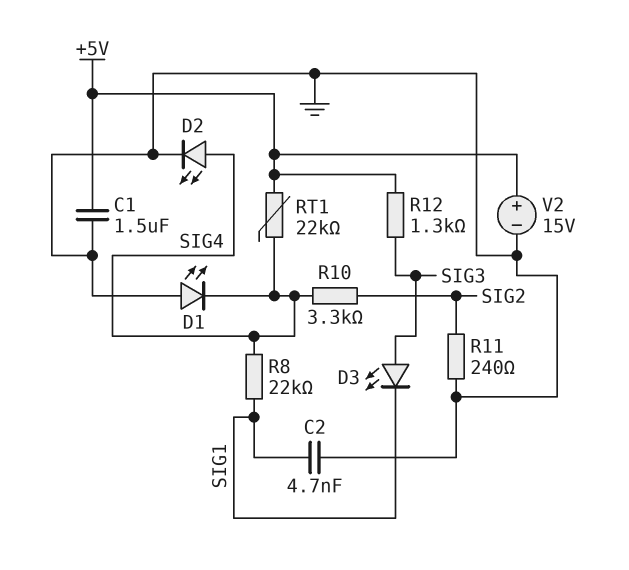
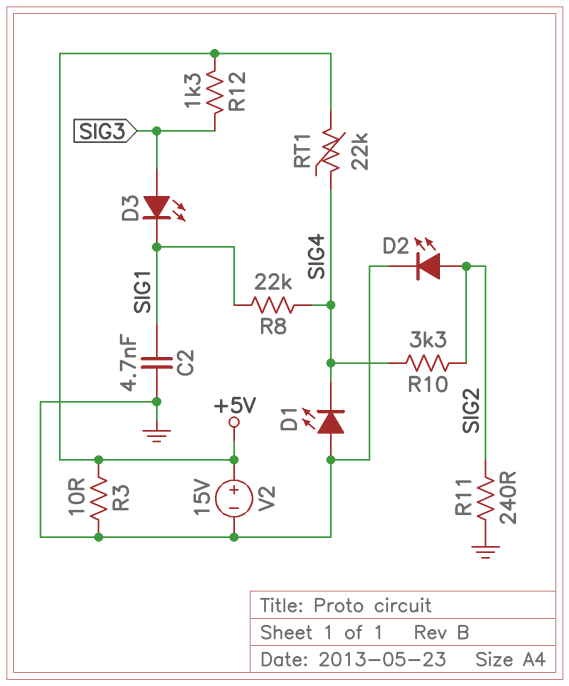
C1: 1.5uF (+5V, GND) -> none
D2: LED (A SIG4, K GND) -> LED (A SIG2, K GND)
R3: none -> 10 (+5V, GND)

